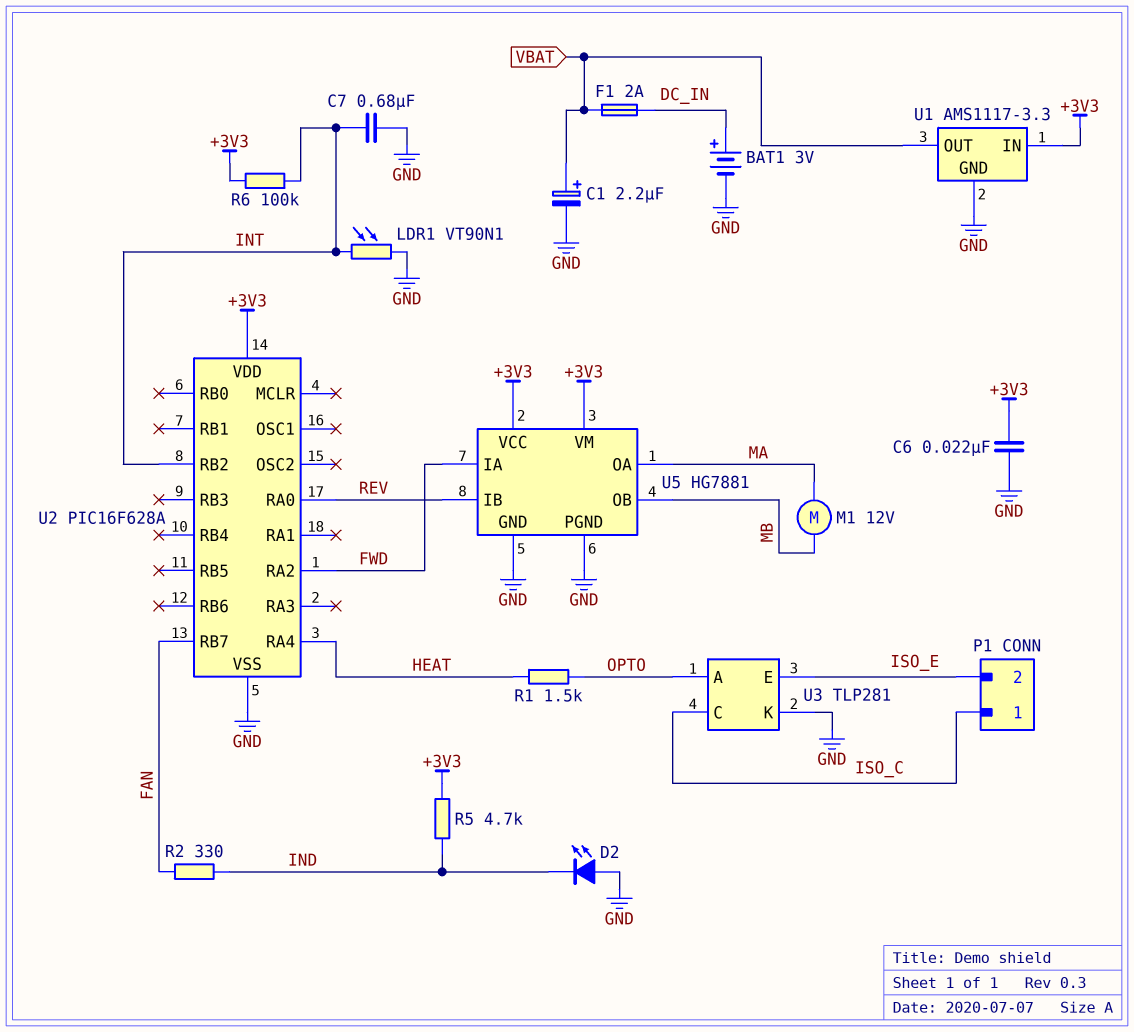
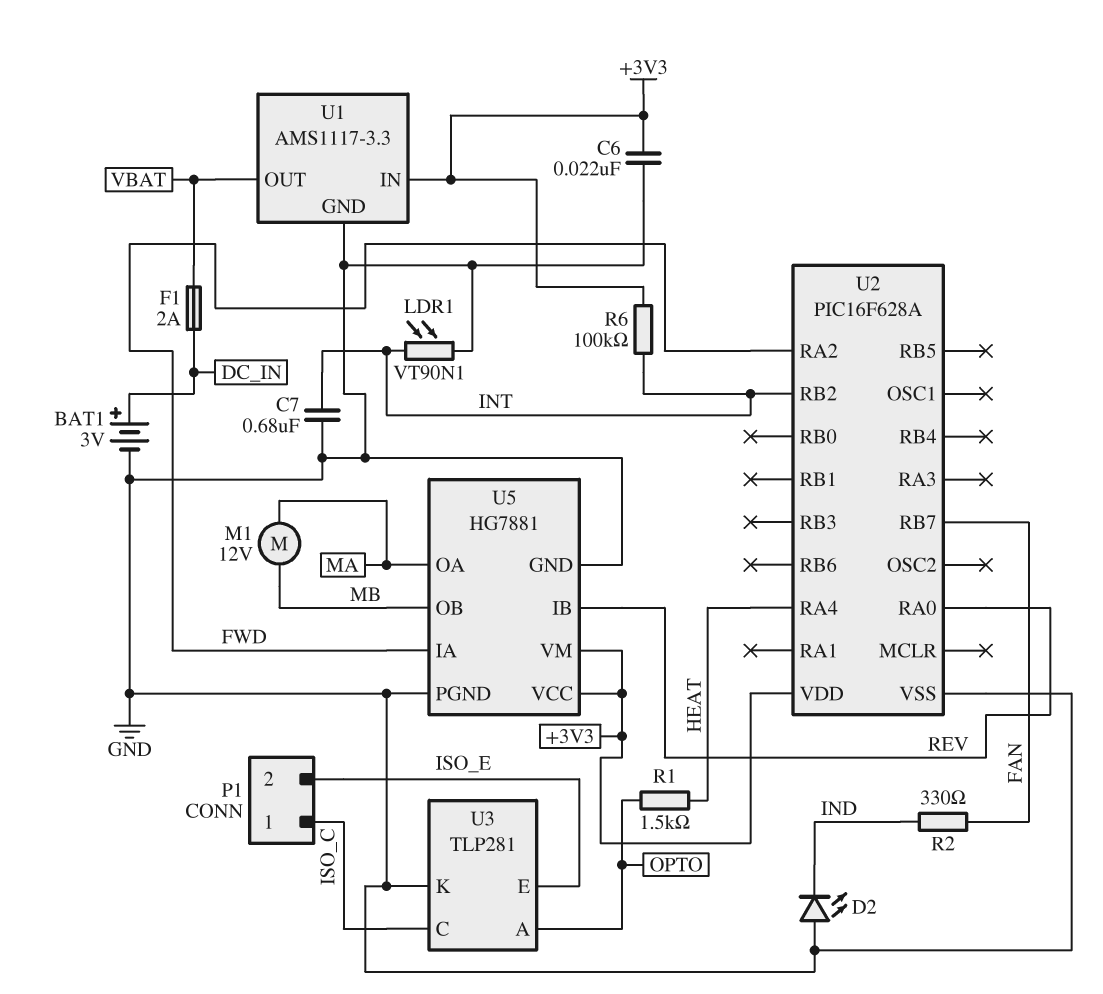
C1: 2.2uF (plus VBAT, minus GND) -> none
R5: 4.7k (+3V3, IND) -> none

